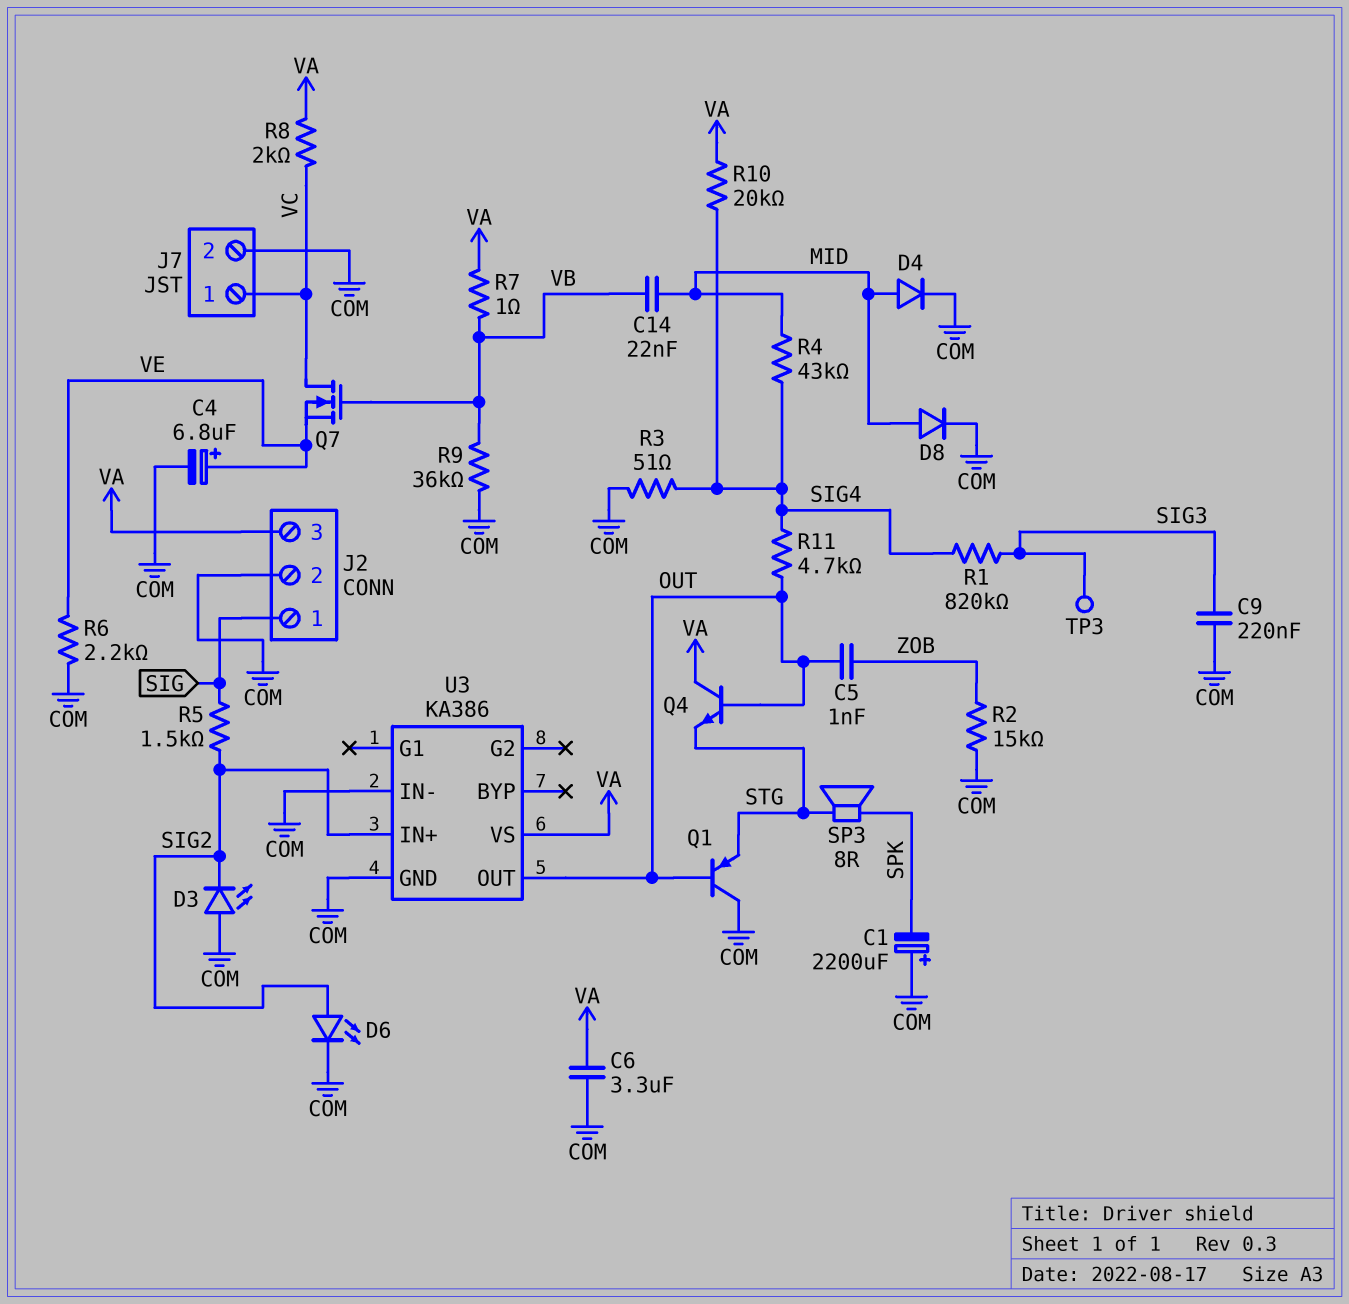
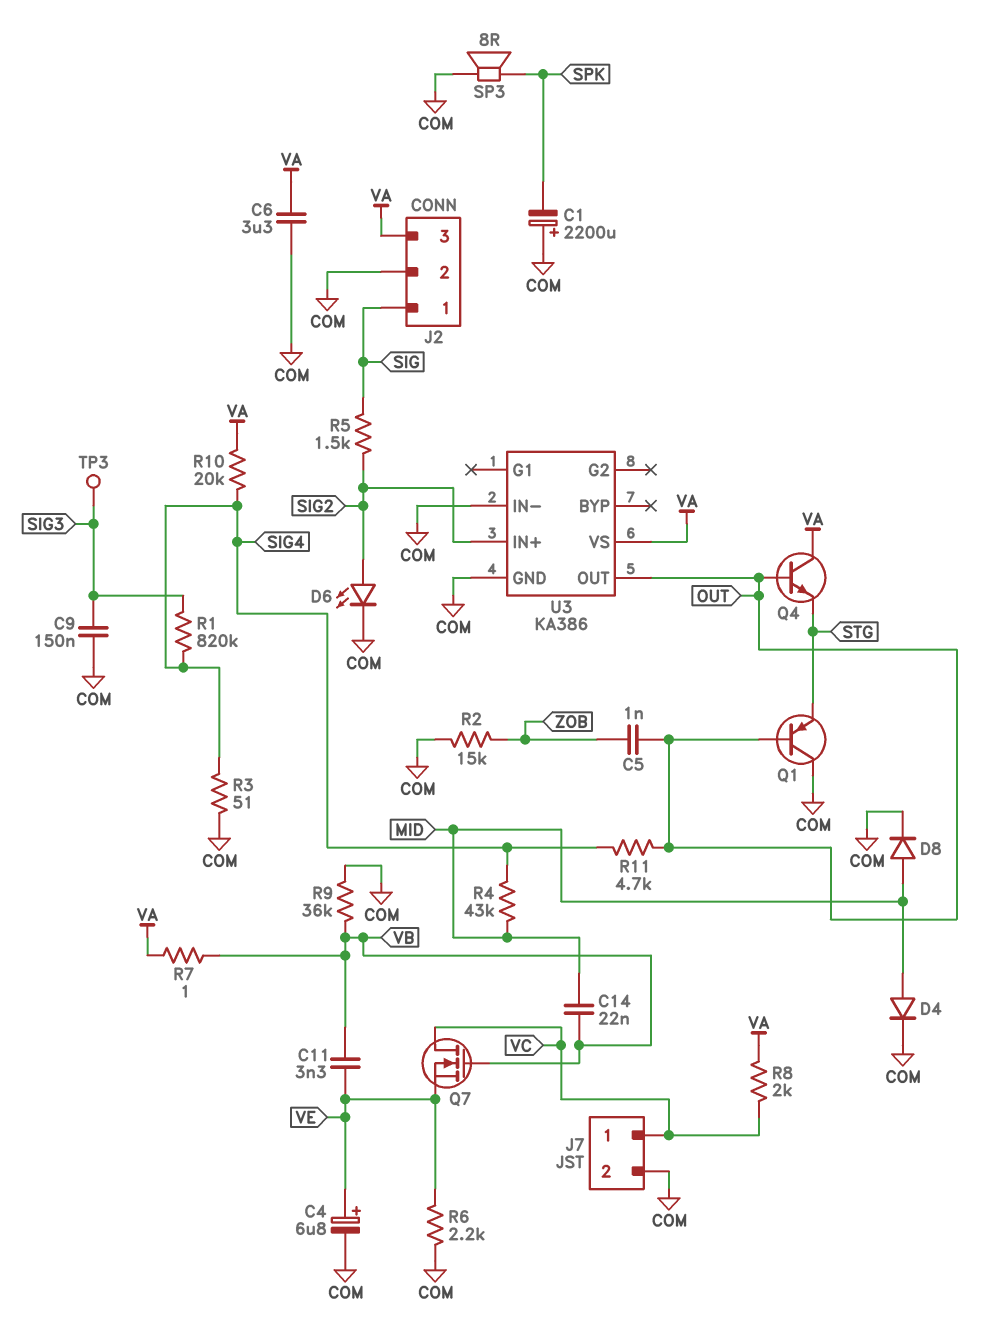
C9: 220nF (COM, SIG3) -> 150nF (COM, SIG3)
C11: none -> 3.3nF (VB, VE)
D3: LED (A COM, K SIG2) -> none
SP3: speaker 8R (SPK, STG) -> speaker 8R (COM, SPK)

